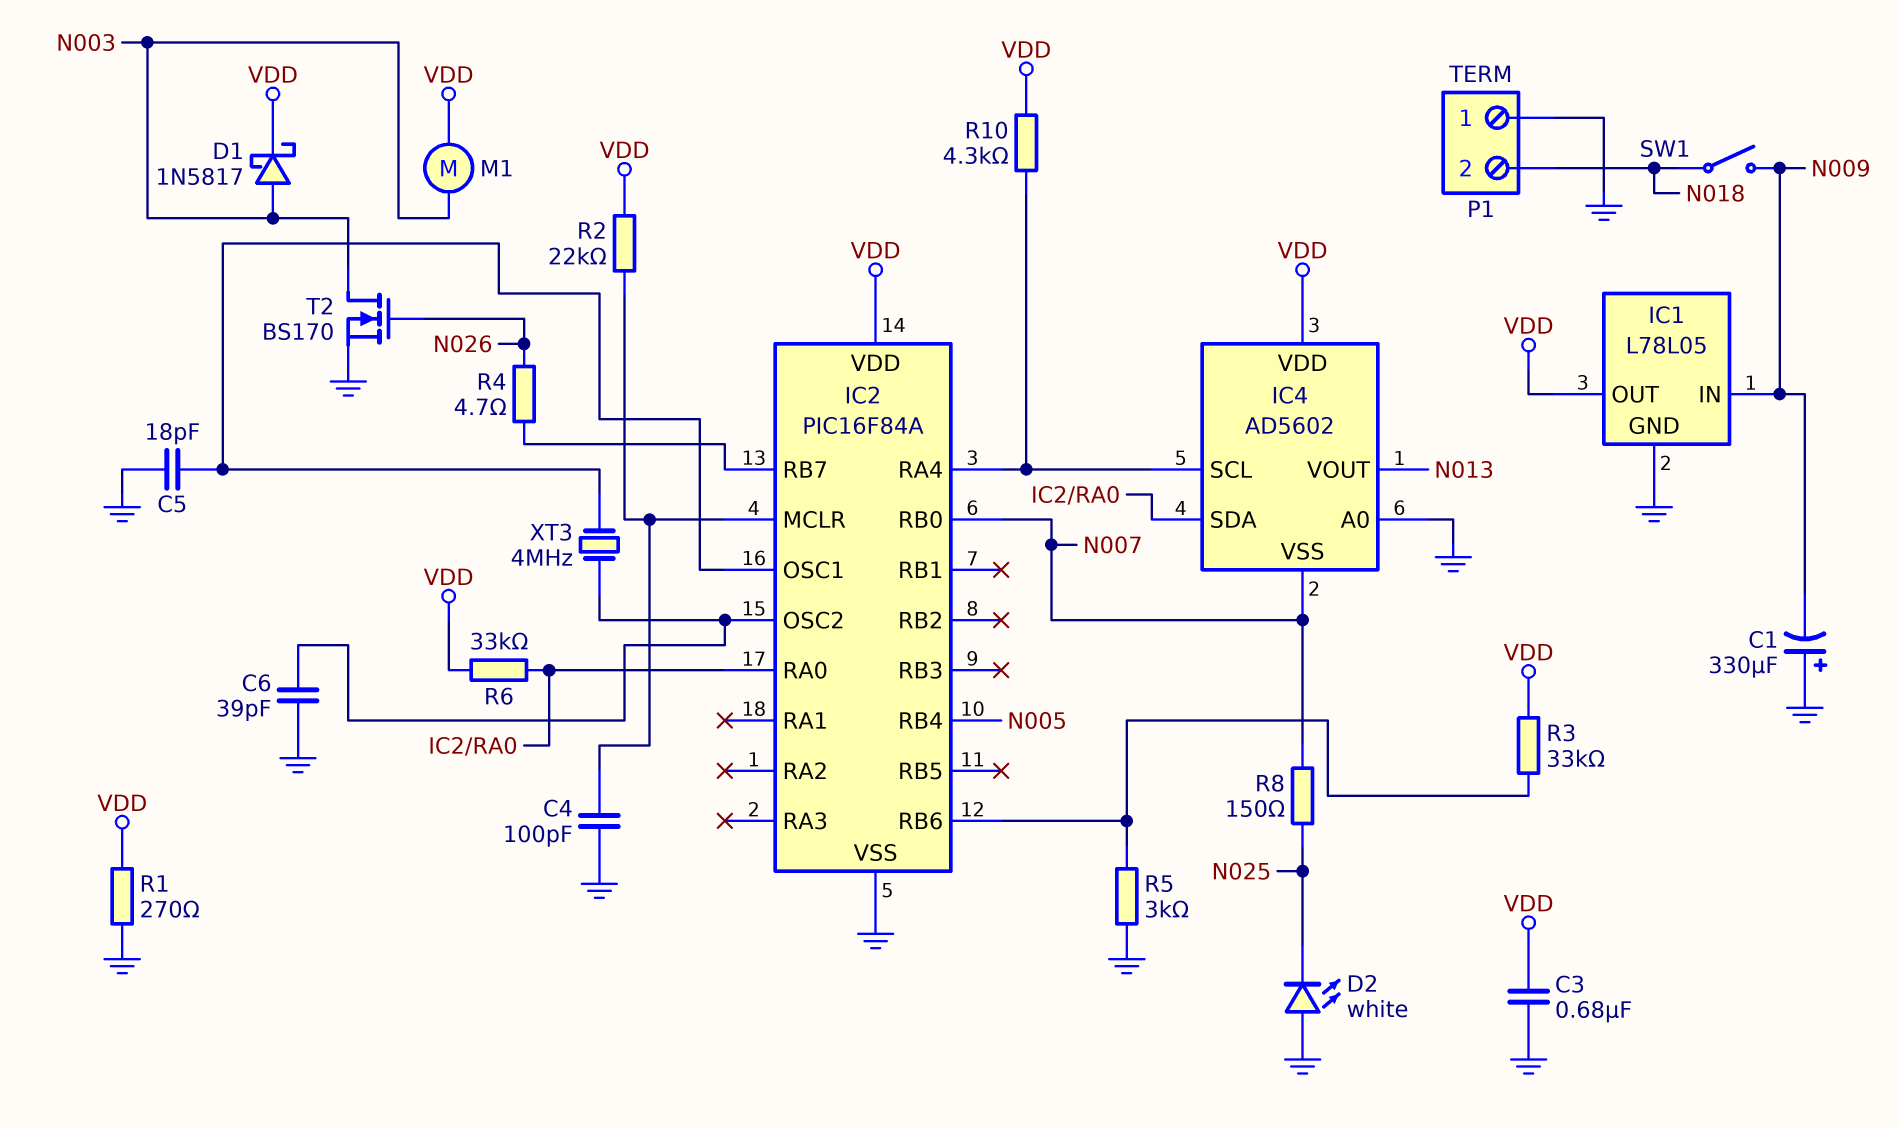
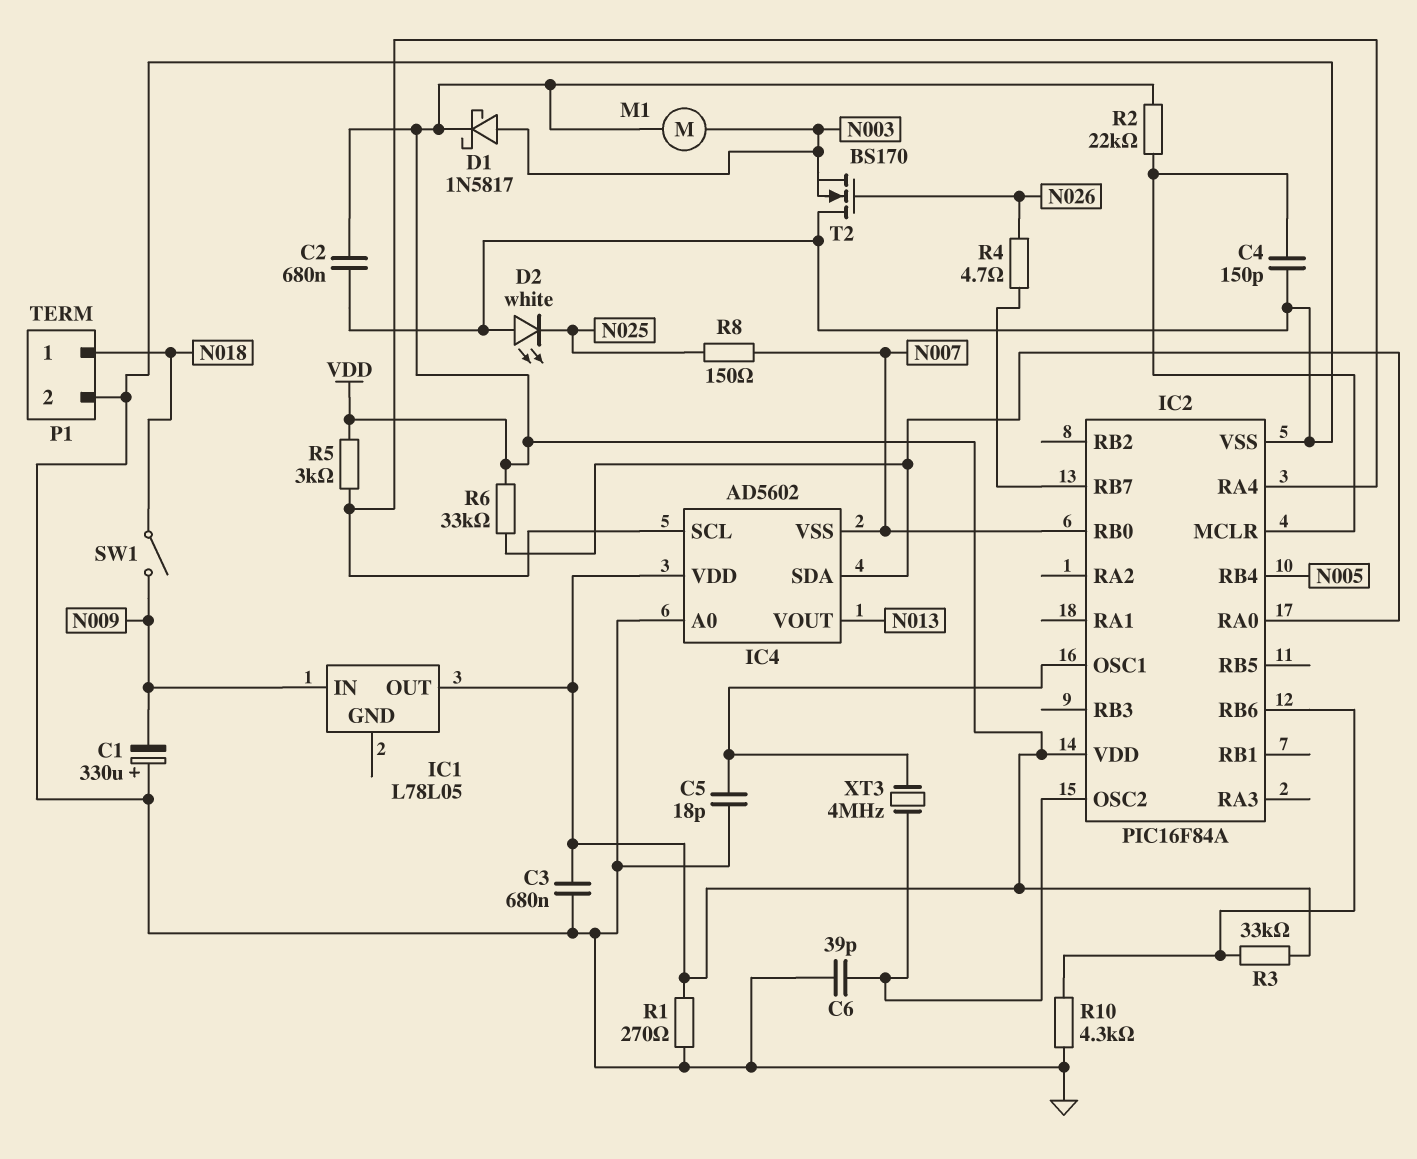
C2: none -> 680nF (GND, VDD)
C4: 100pF (GND, IC2/MCLR) -> 150pF (GND, IC2/MCLR)
IC1 pin GND: GND -> none
P1 pin 1: GND -> N018
P1 pin 2: N018 -> GND
R5: 3k (GND, IC2/RB6) -> 3k (IC2/RA4, VDD)
R10: 4.3k (IC2/RA4, VDD) -> 4.3k (GND, IC2/RB6)
T2: NMOS BS170 (G N026, D N003, S GND) -> NMOS BS170 (G N026, D GND, S N003)

